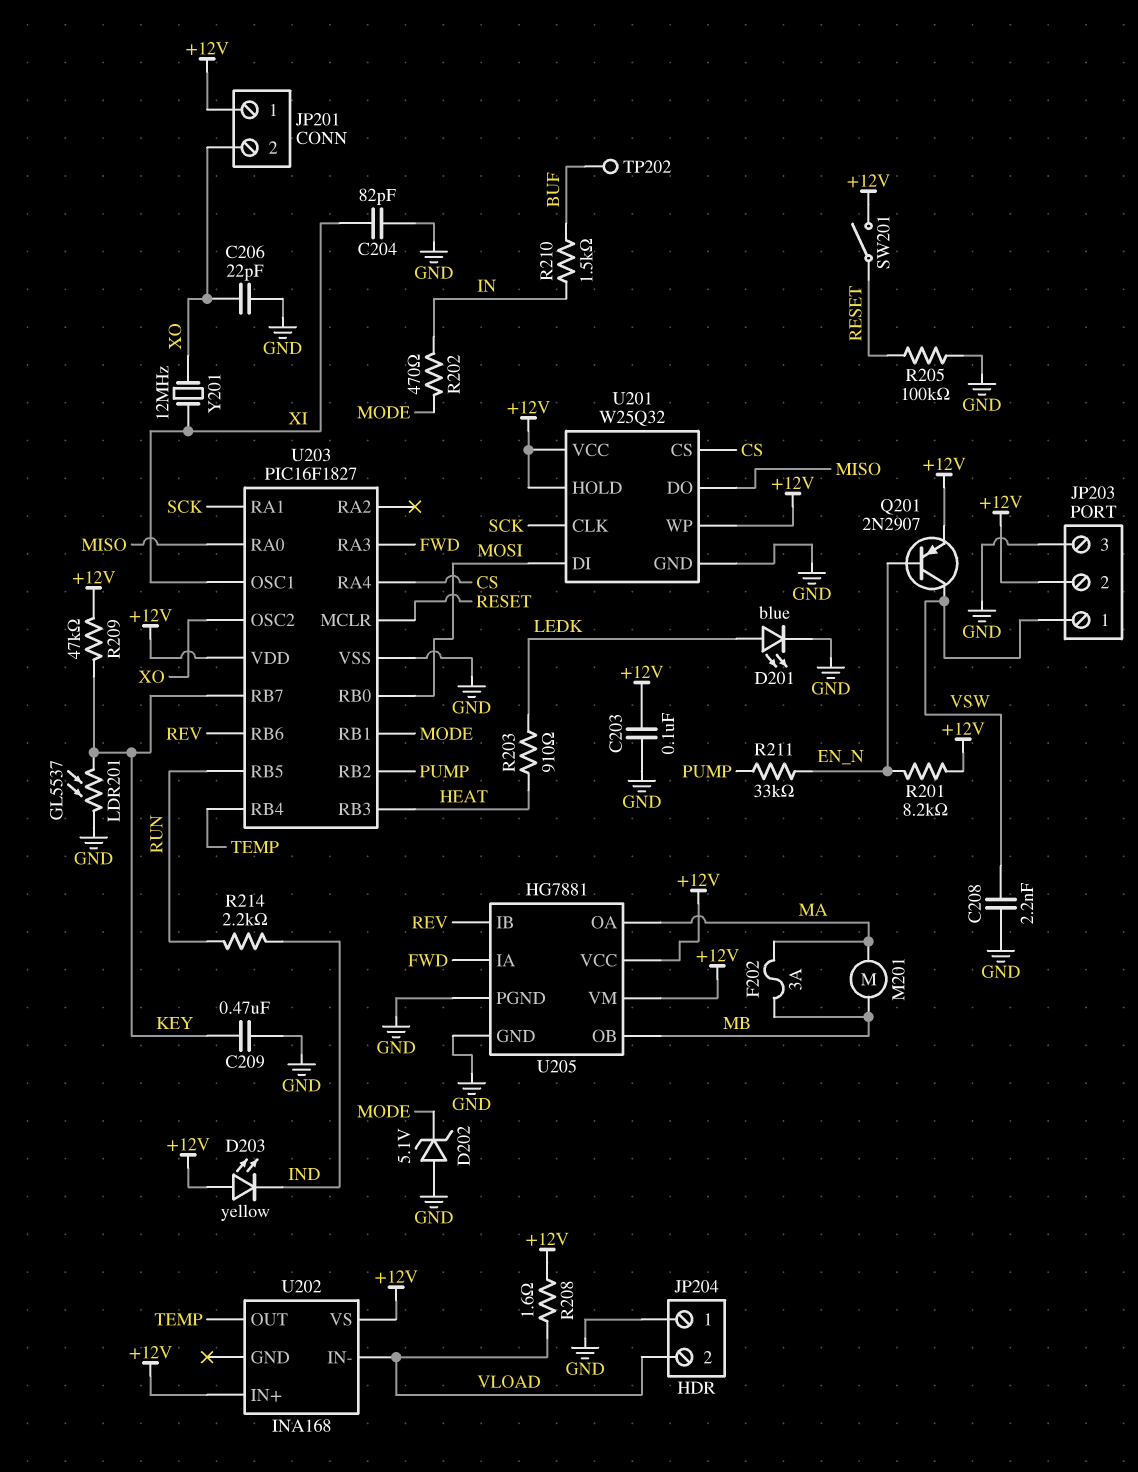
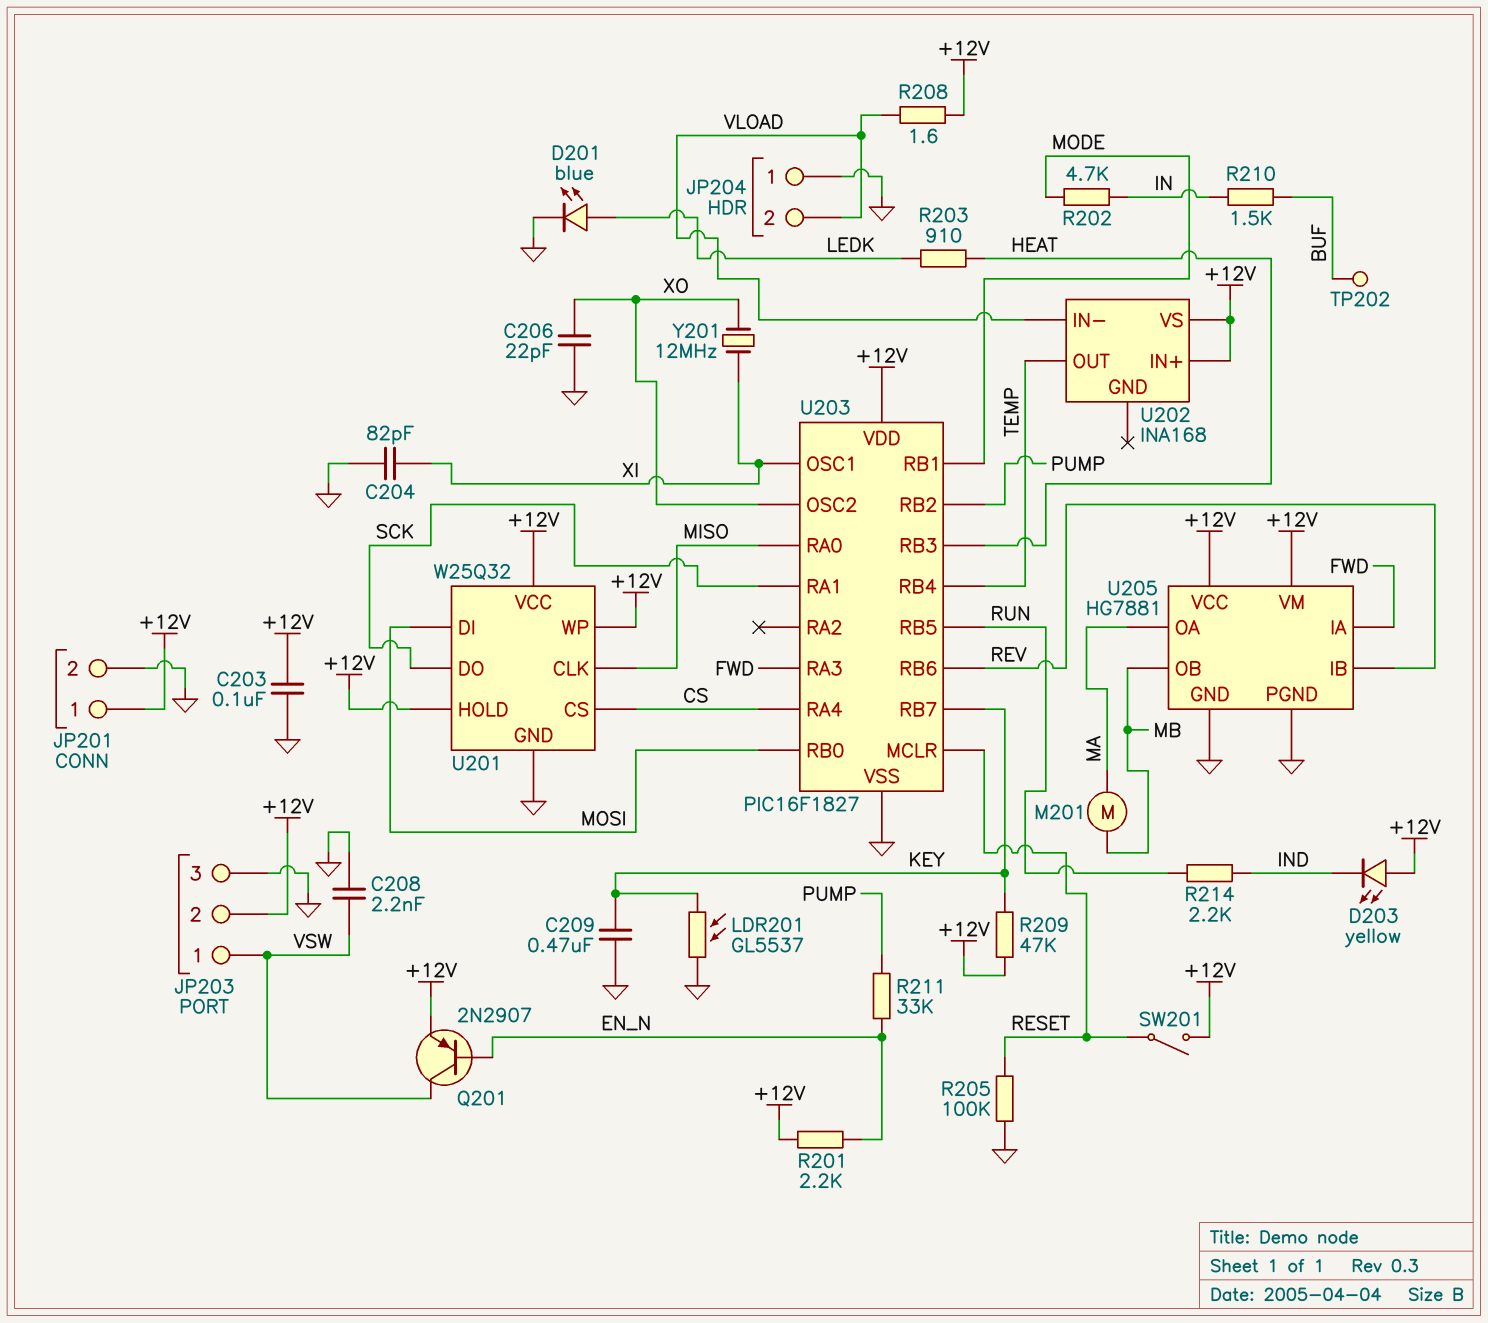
D202: zener 5.1V (A GND, K MODE) -> none
F202: 3A (MA, MB) -> none
JP201 pin 2: XO -> GND
R201: 8.2k (+12V, EN_N) -> 2.2k (+12V, EN_N)
R202: 470 (IN, MODE) -> 4.7k (IN, MODE)
U201 pin CLK: SCK -> MISO
U201 pin DO: MISO -> SCK

